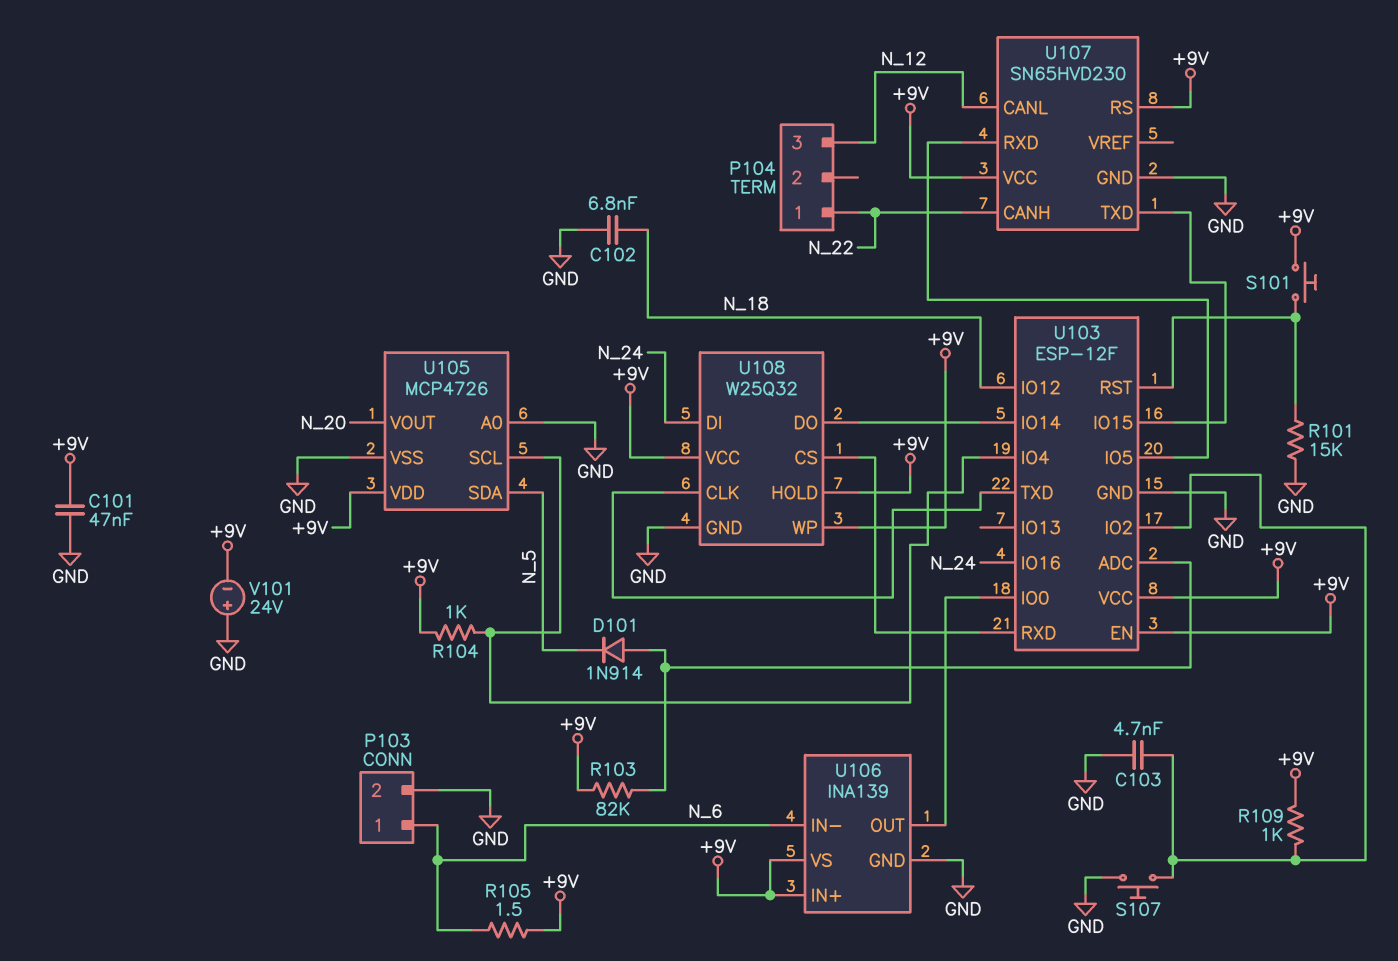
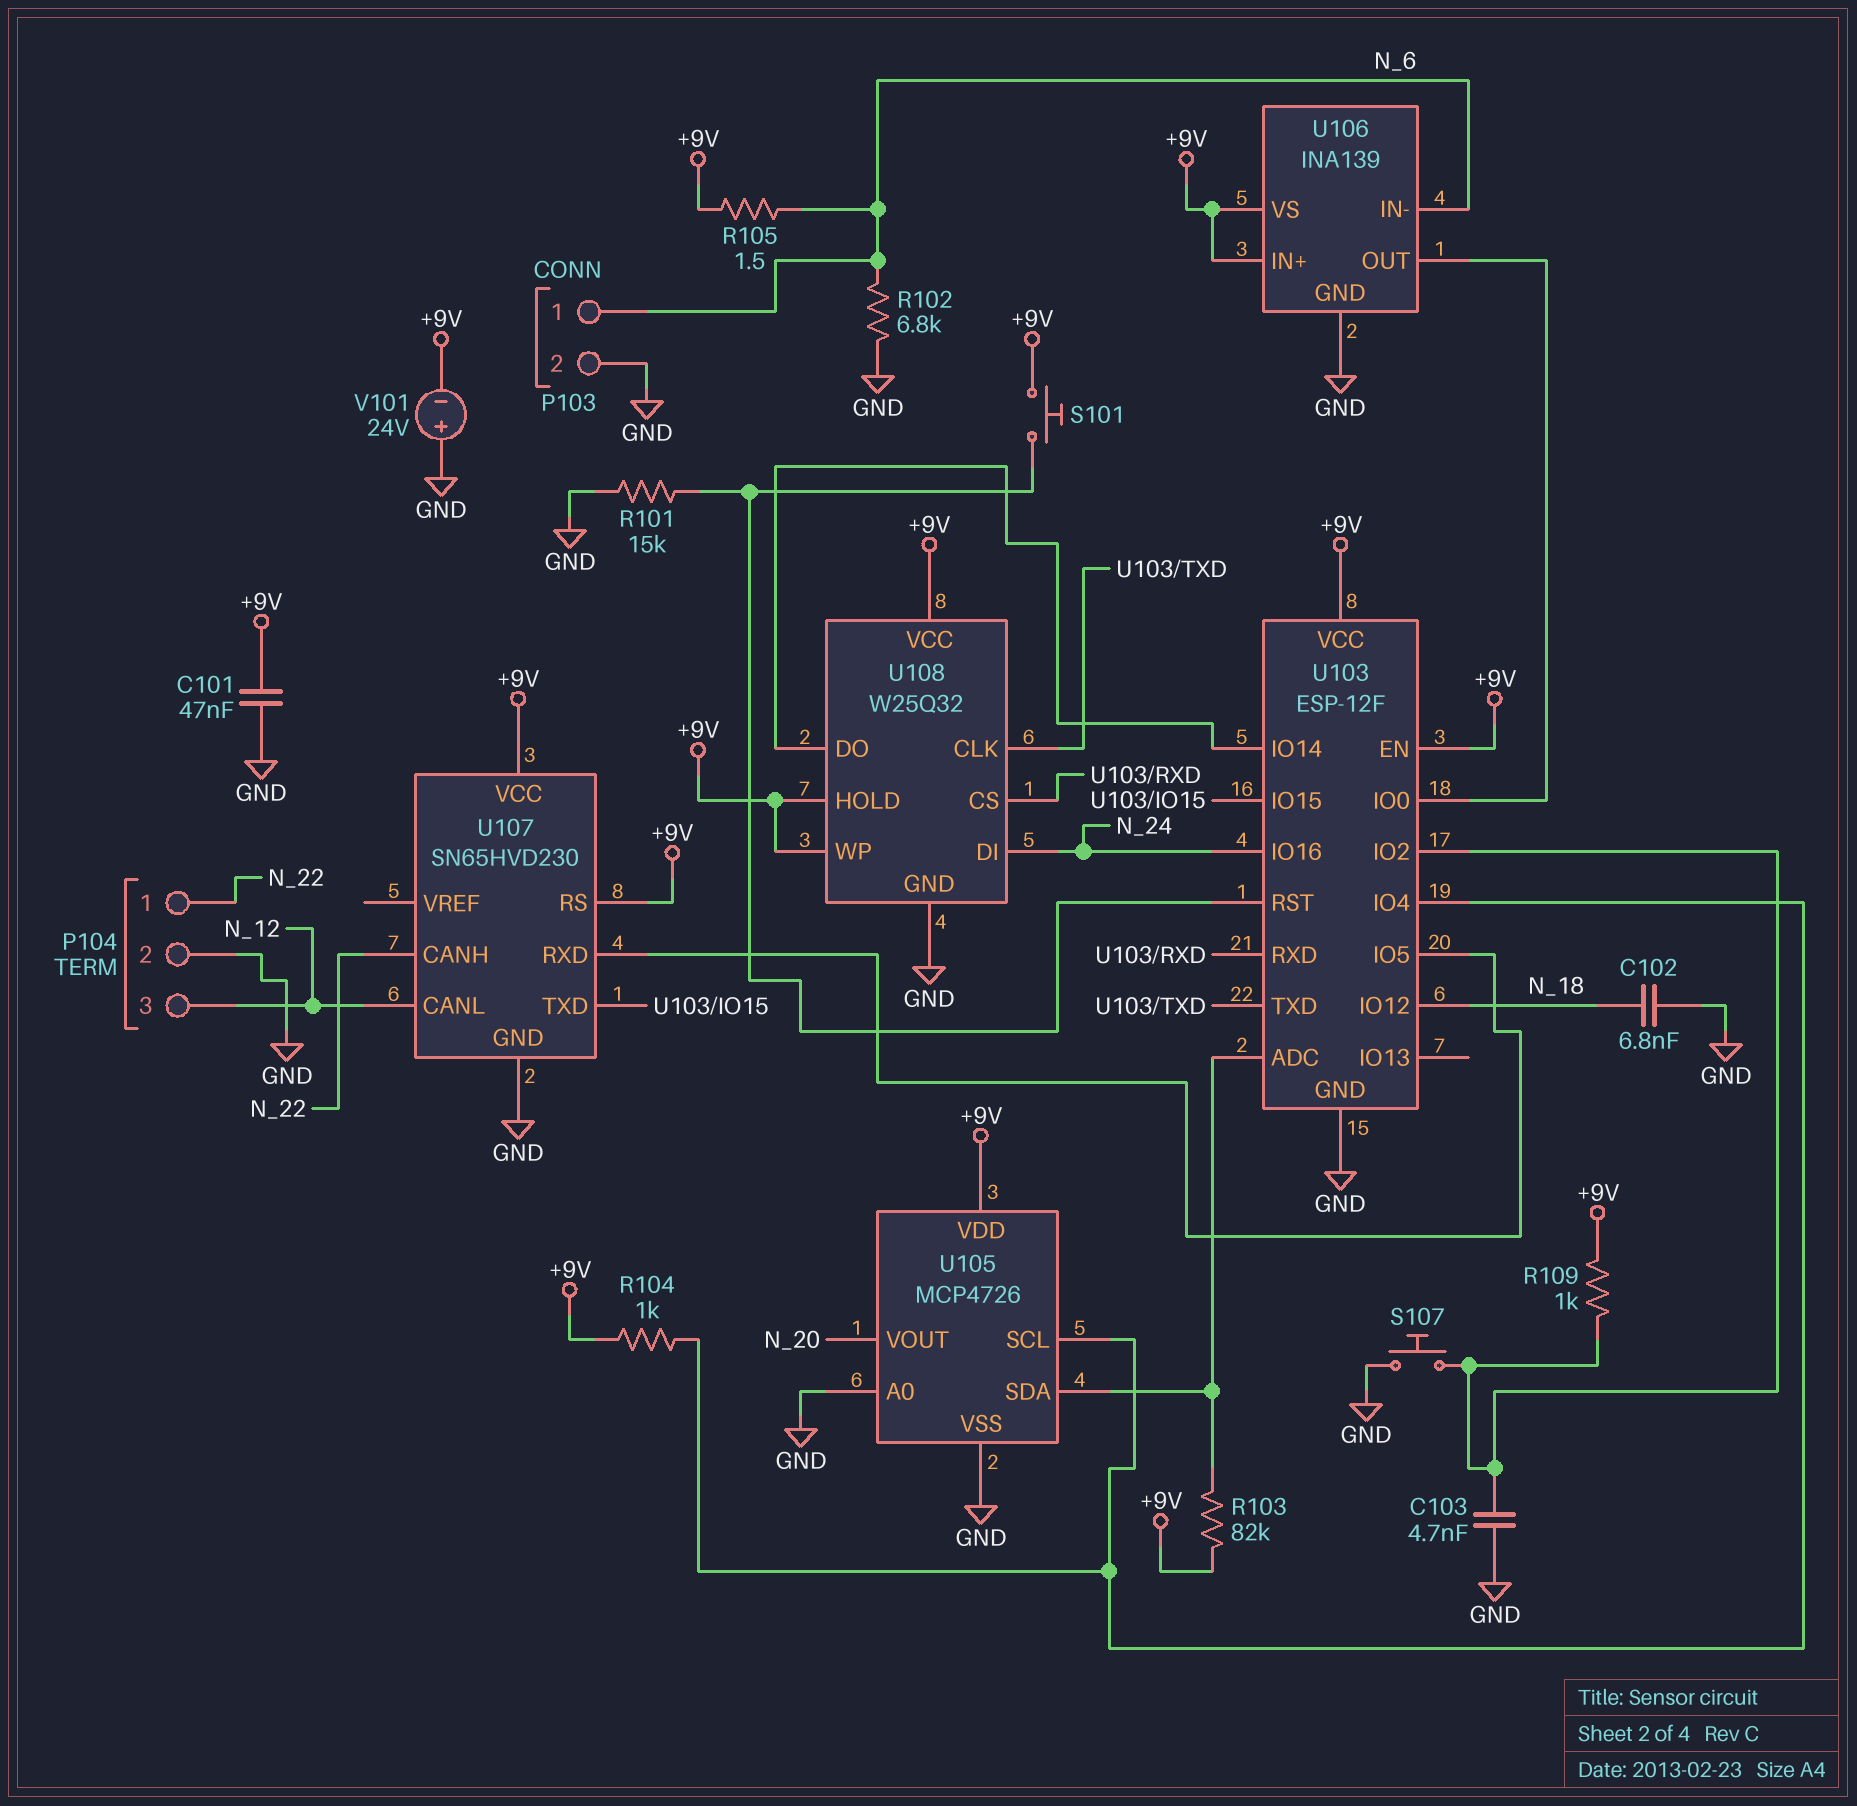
D101: diode 1N914 (A U103/ADC, K N_5) -> none
P104 pin 2: none -> GND
R102: none -> 6.8k (GND, N_6)
U105 pin SDA: N_5 -> U103/ADC

